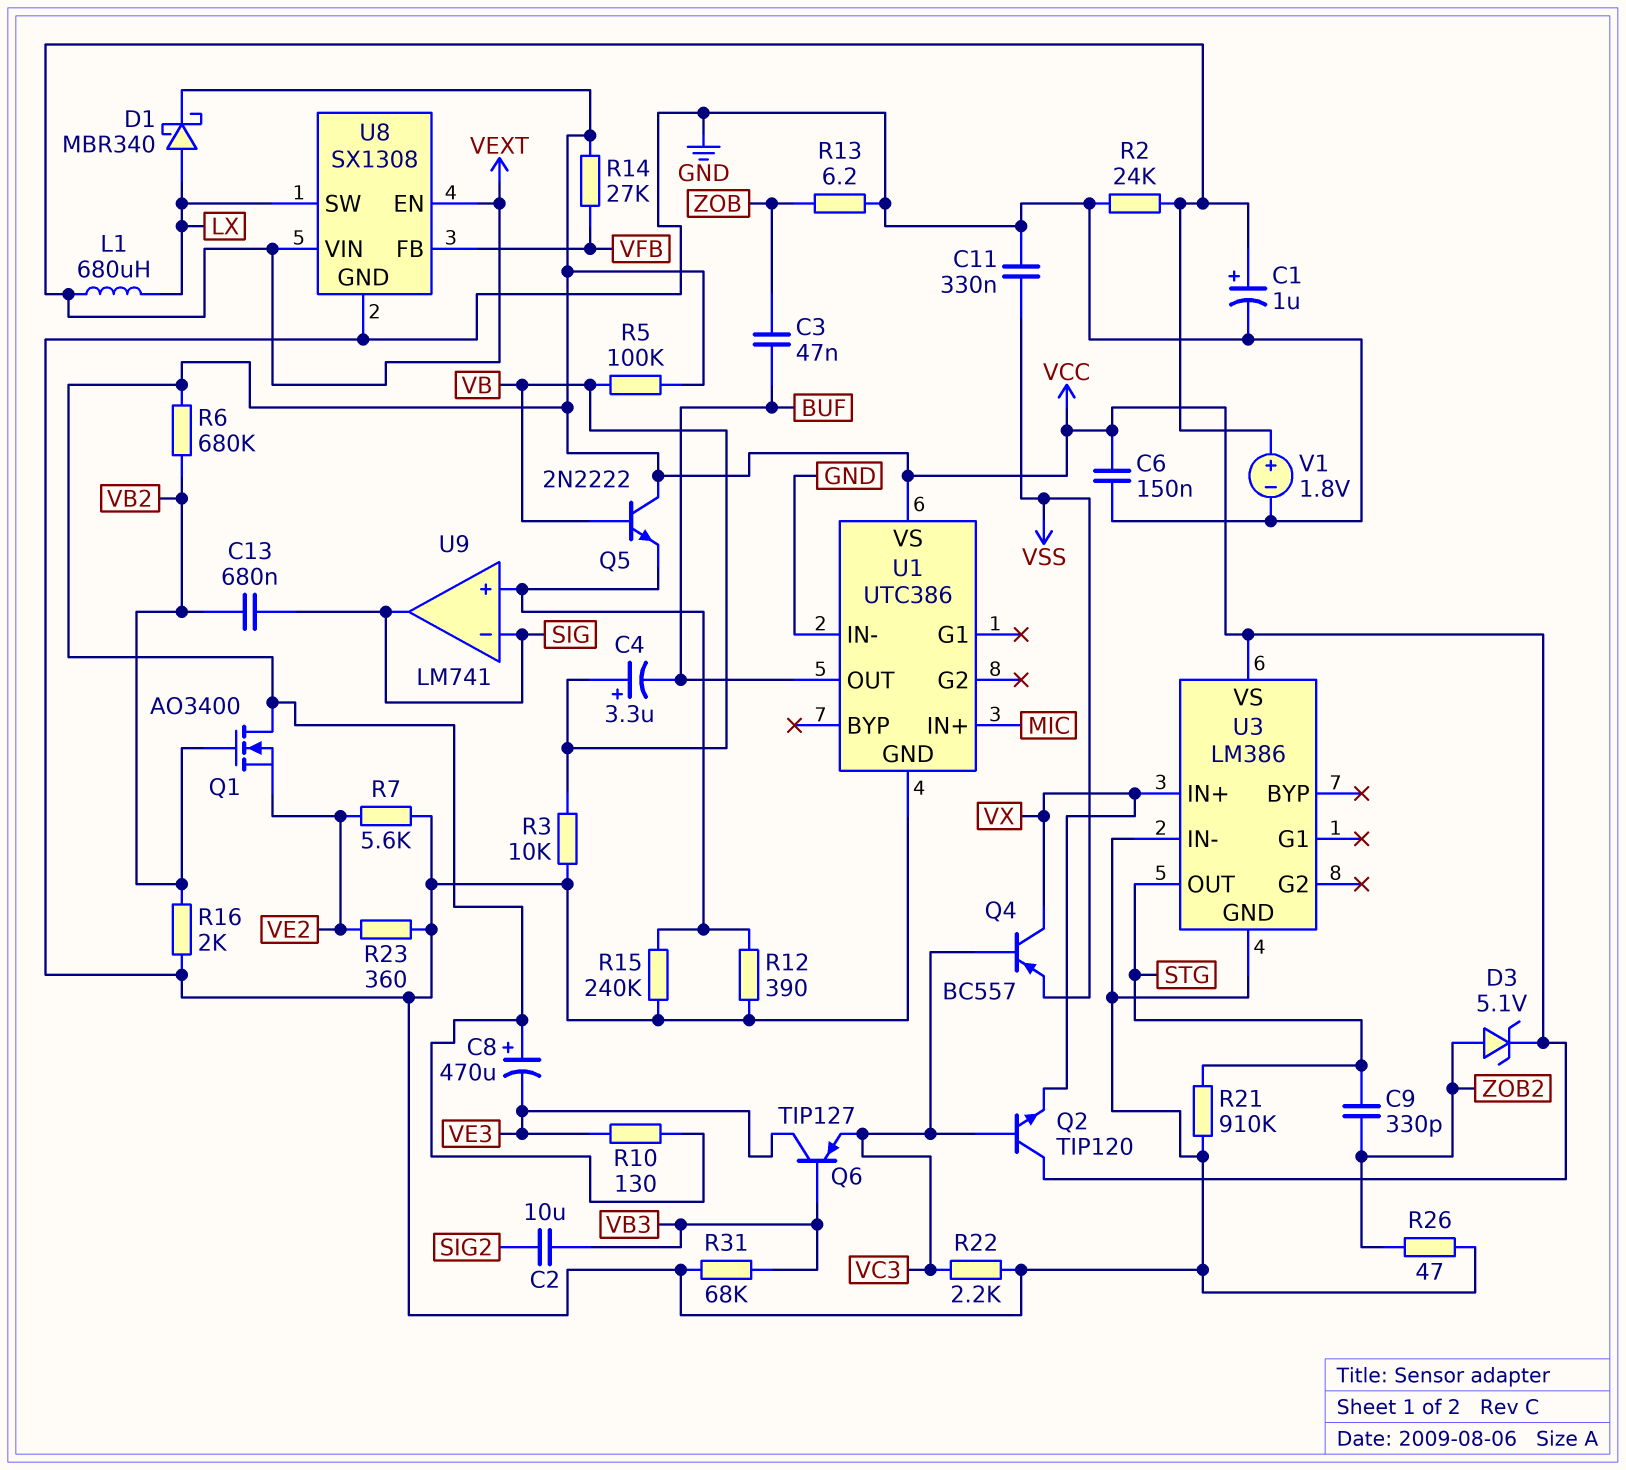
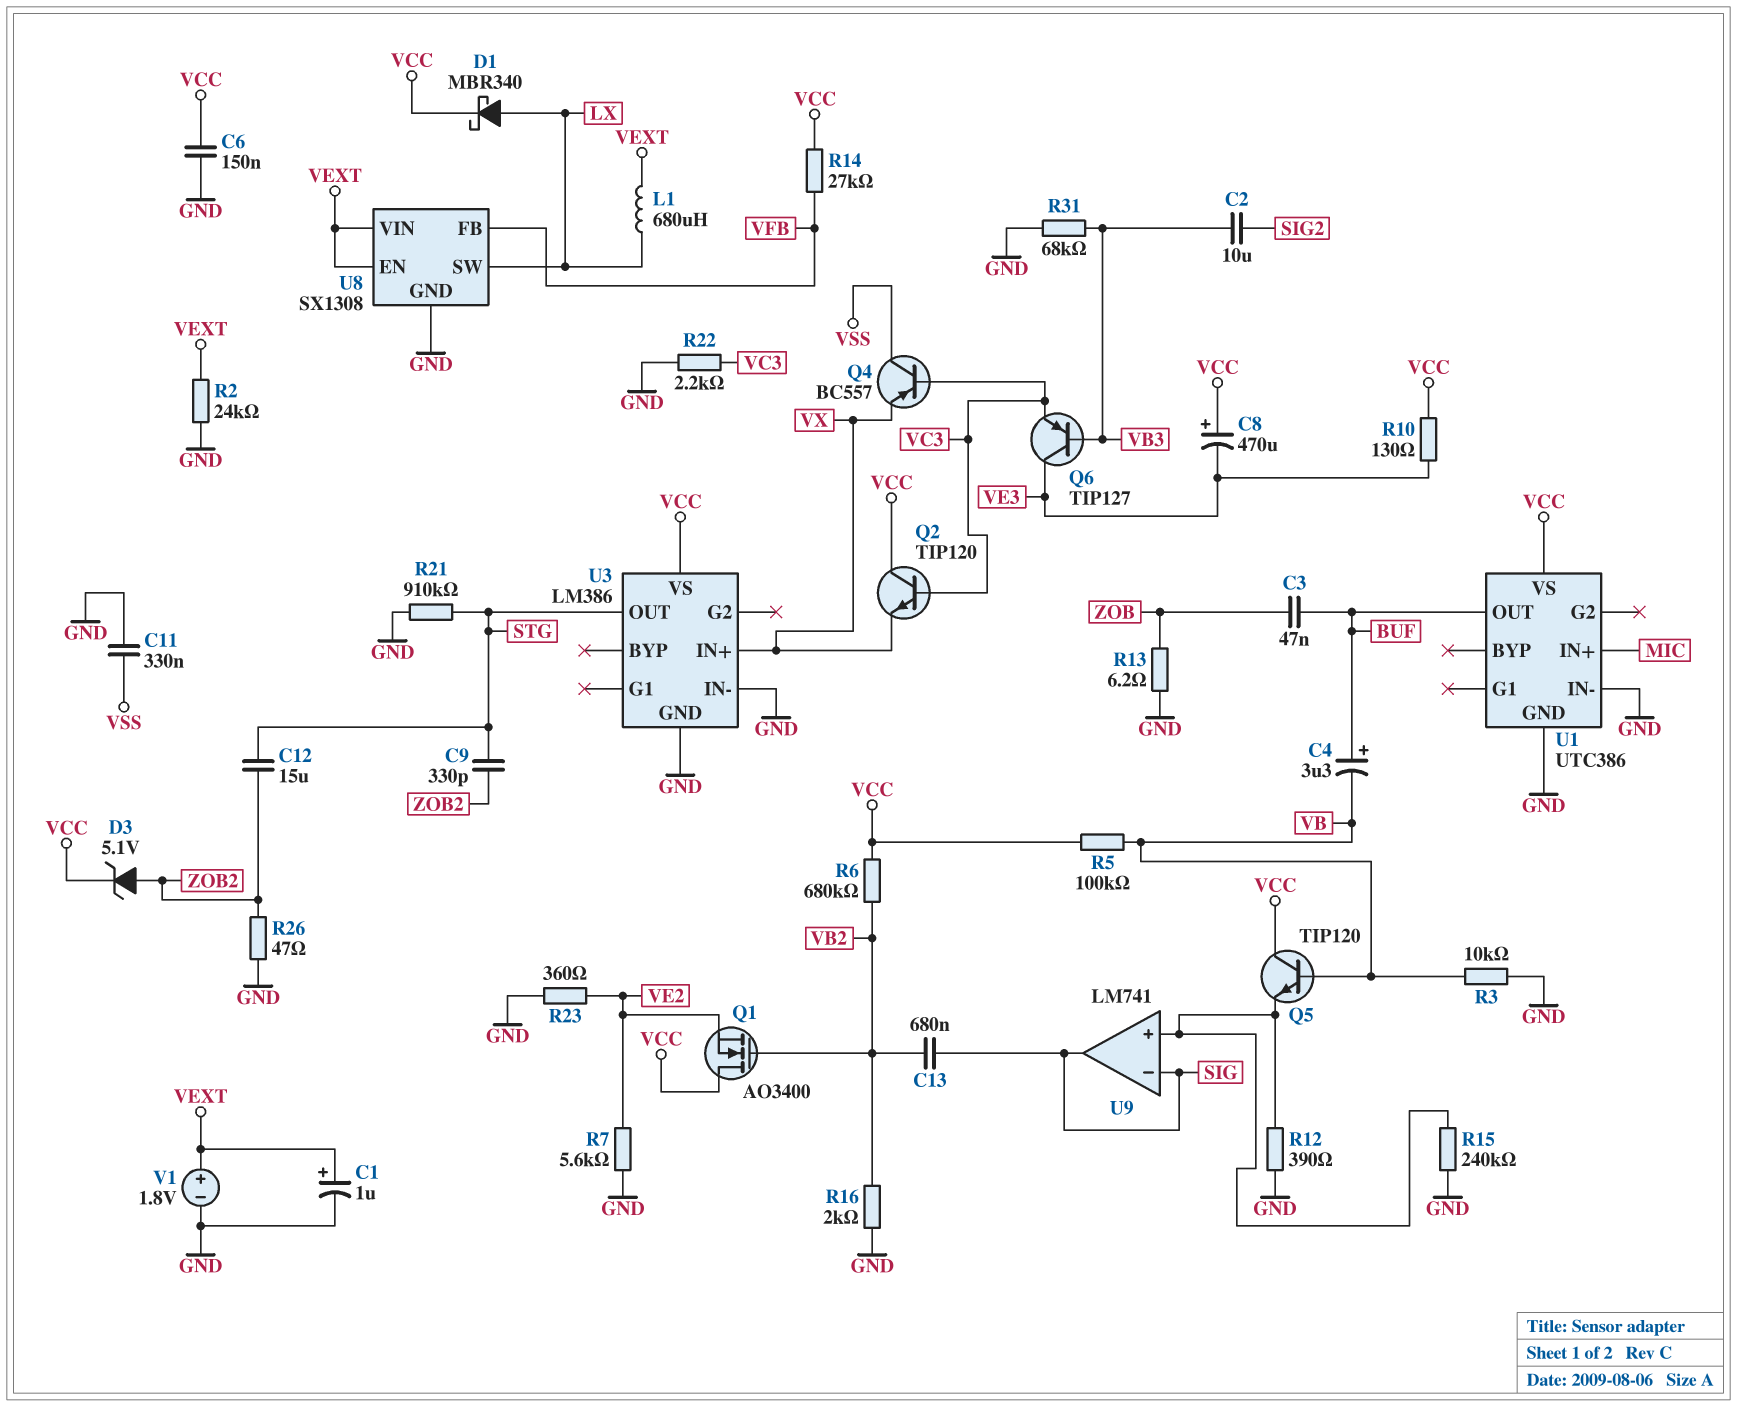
C4: 3.3uF (plus VB, minus BUF) -> 3.3uF (plus BUF, minus VB)
C12: none -> 15uF (STG, ZOB2)
Q4: PNP BC557 (B VC3, C VX, E VSS) -> PNP BC557 (B VC3, C VSS, E VX)
Q5: NPN 2N2222 (B VB, C VCC, E U9/in+) -> NPN TIP120 (B VB, C VCC, E U9/in+)

